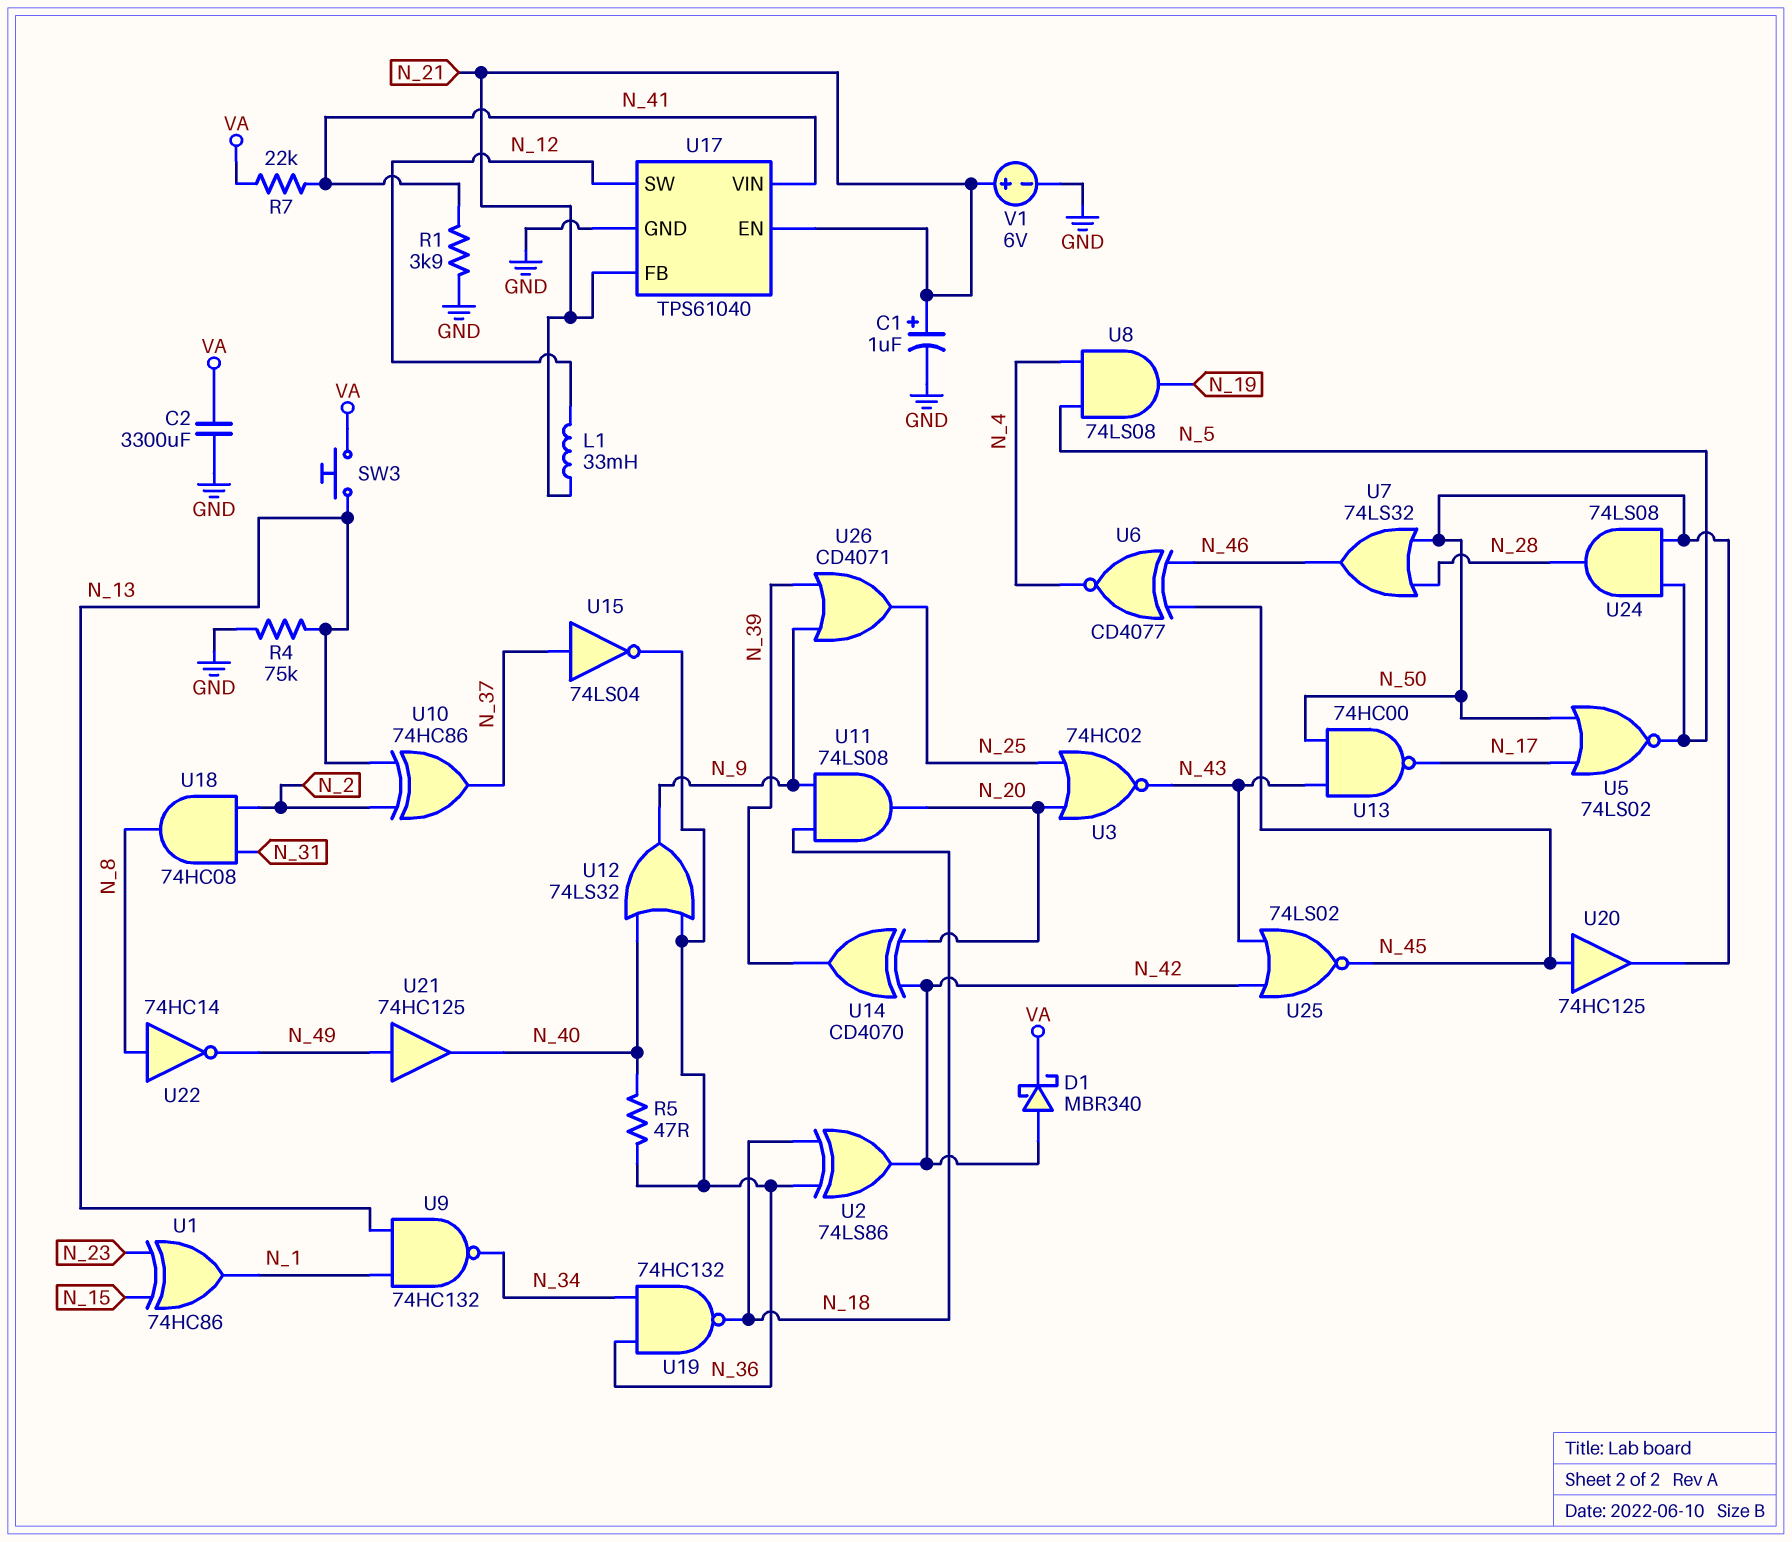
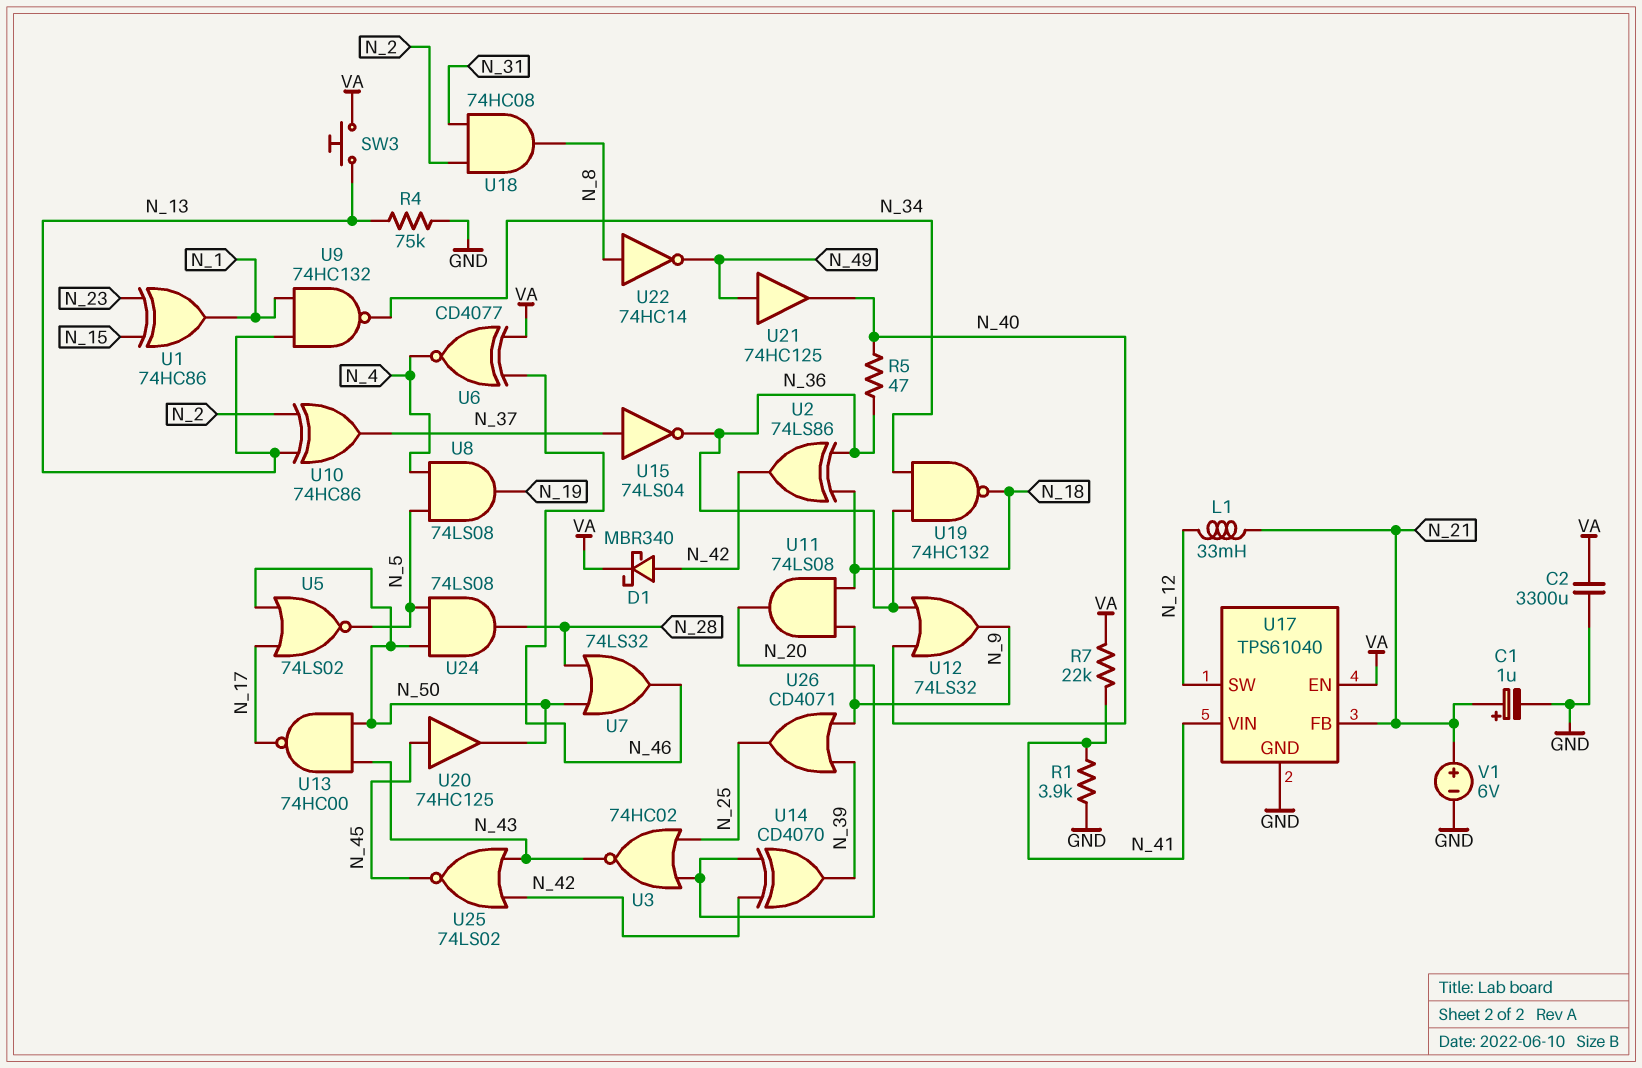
U6: XNOR CD4077 (in N_45, in N_46, out N_4) -> XNOR CD4077 (in N_46, in VA, out N_4)
U17 pin EN: N_21 -> VA

